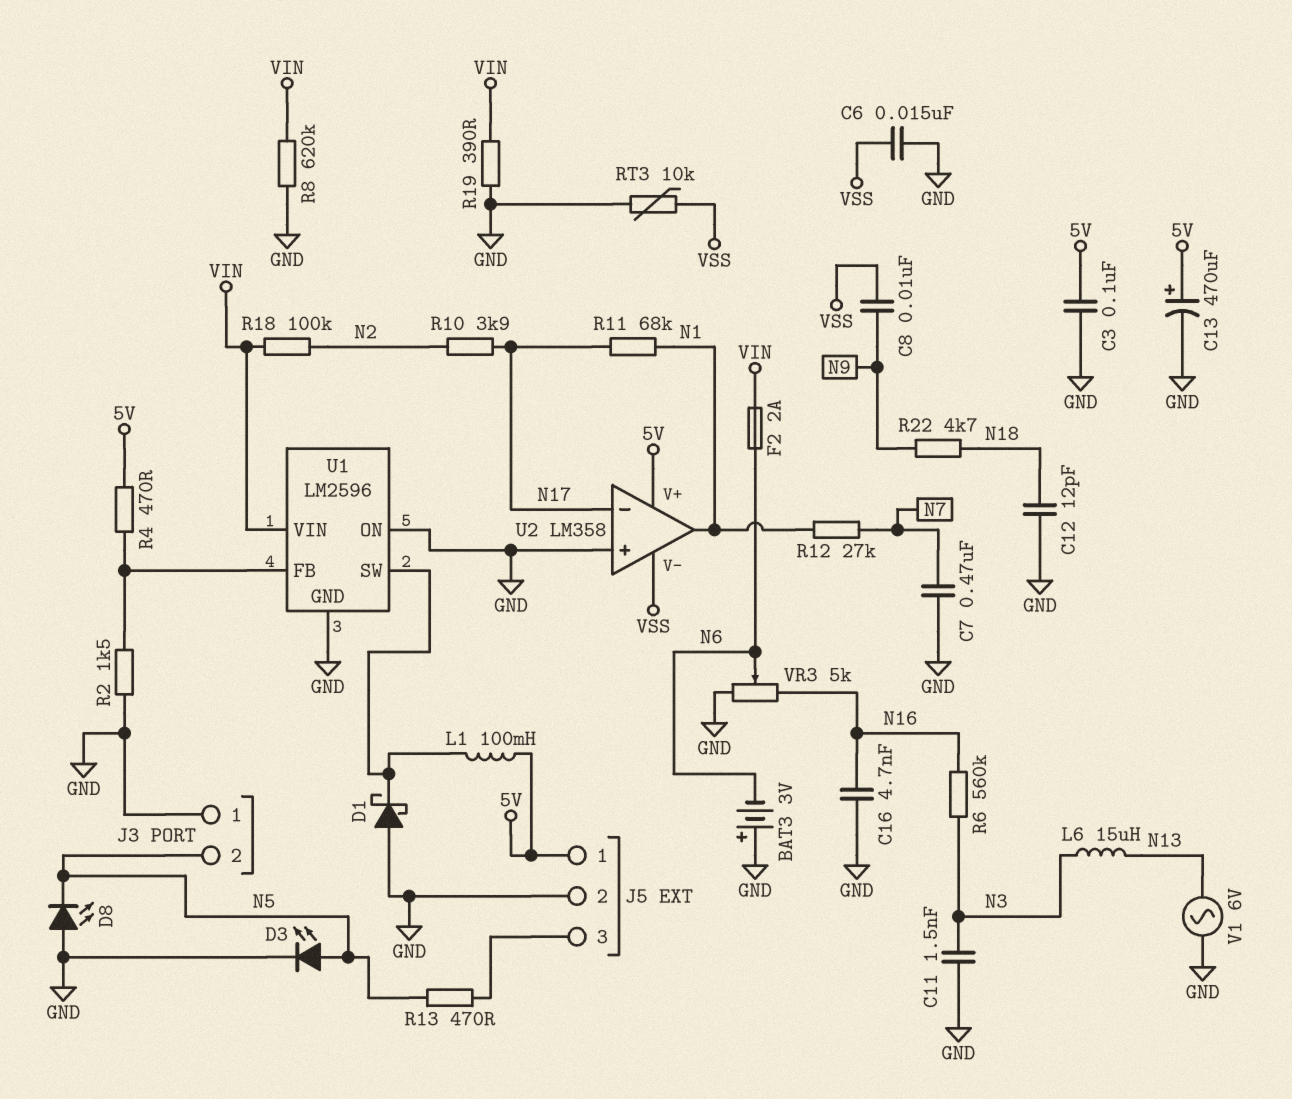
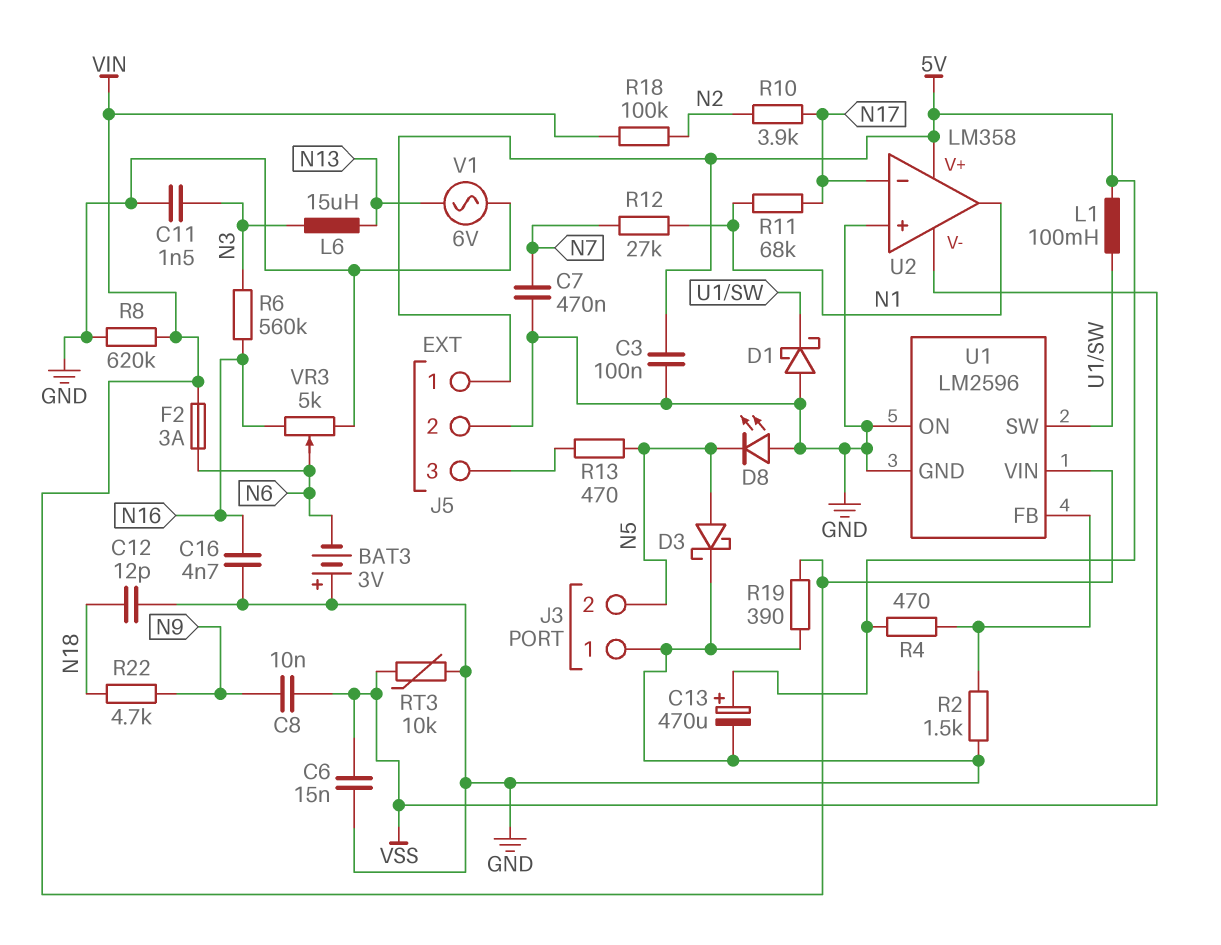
D3: LED (A N5, K GND) -> schottky (A N5, K GND)
F2: 2A (N6, VIN) -> 3A (N6, VIN)

